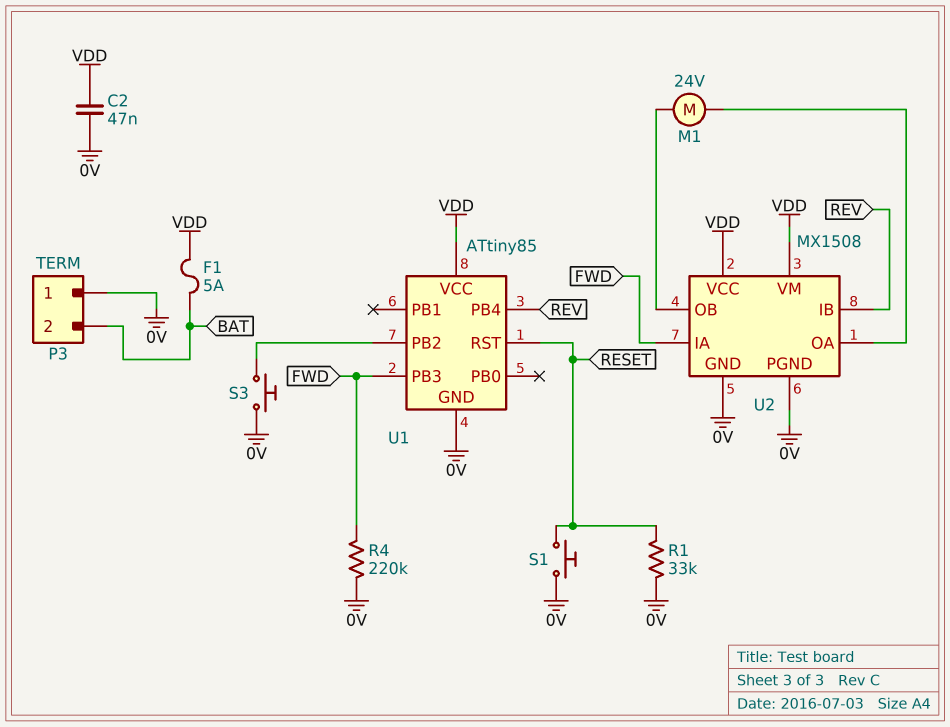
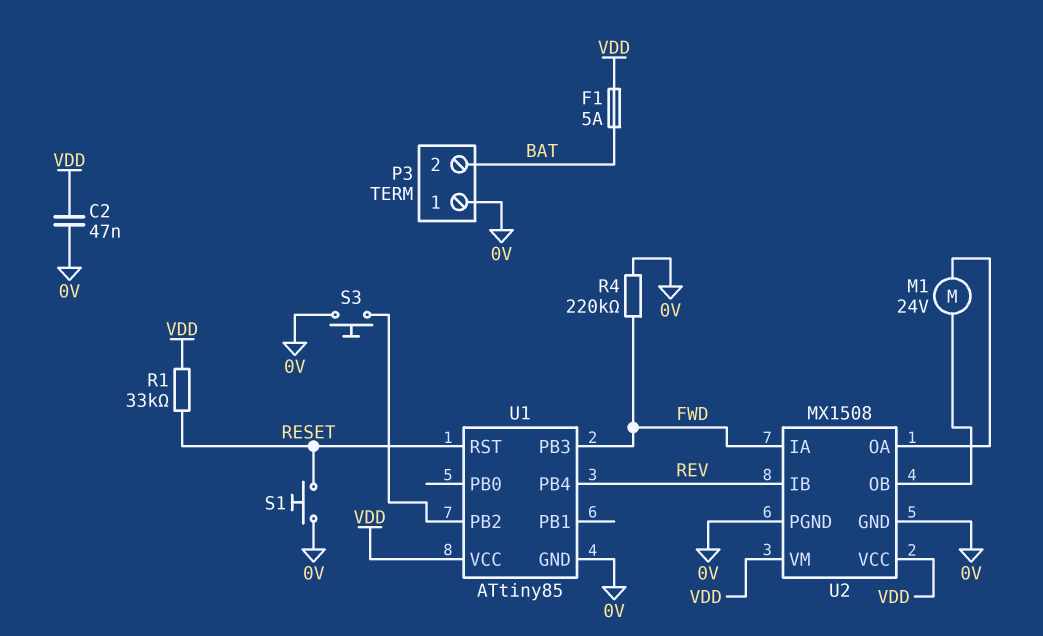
R1: 33k (0V, RESET) -> 33k (RESET, VDD)

